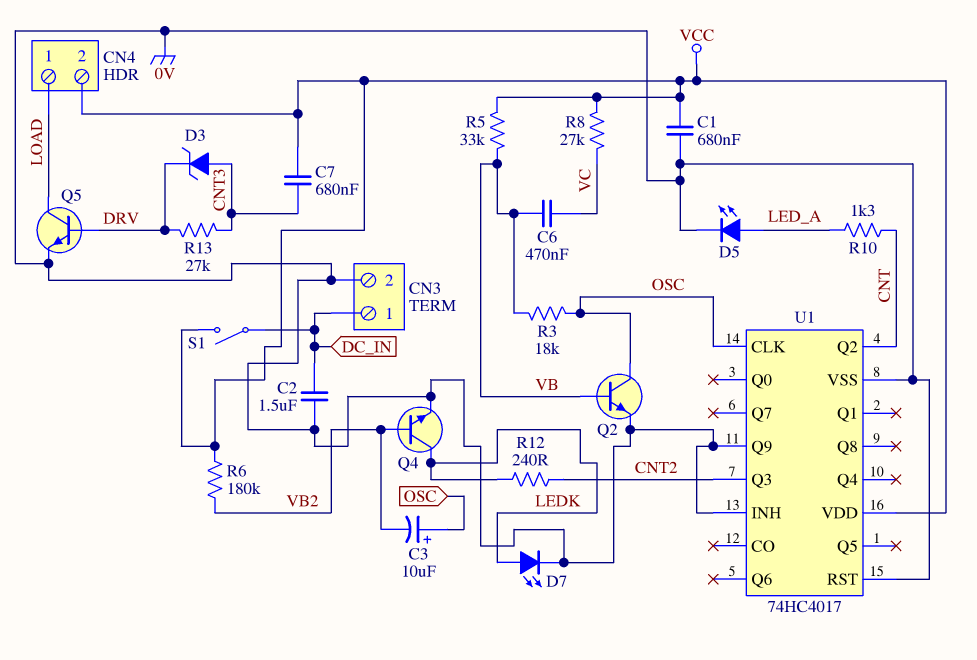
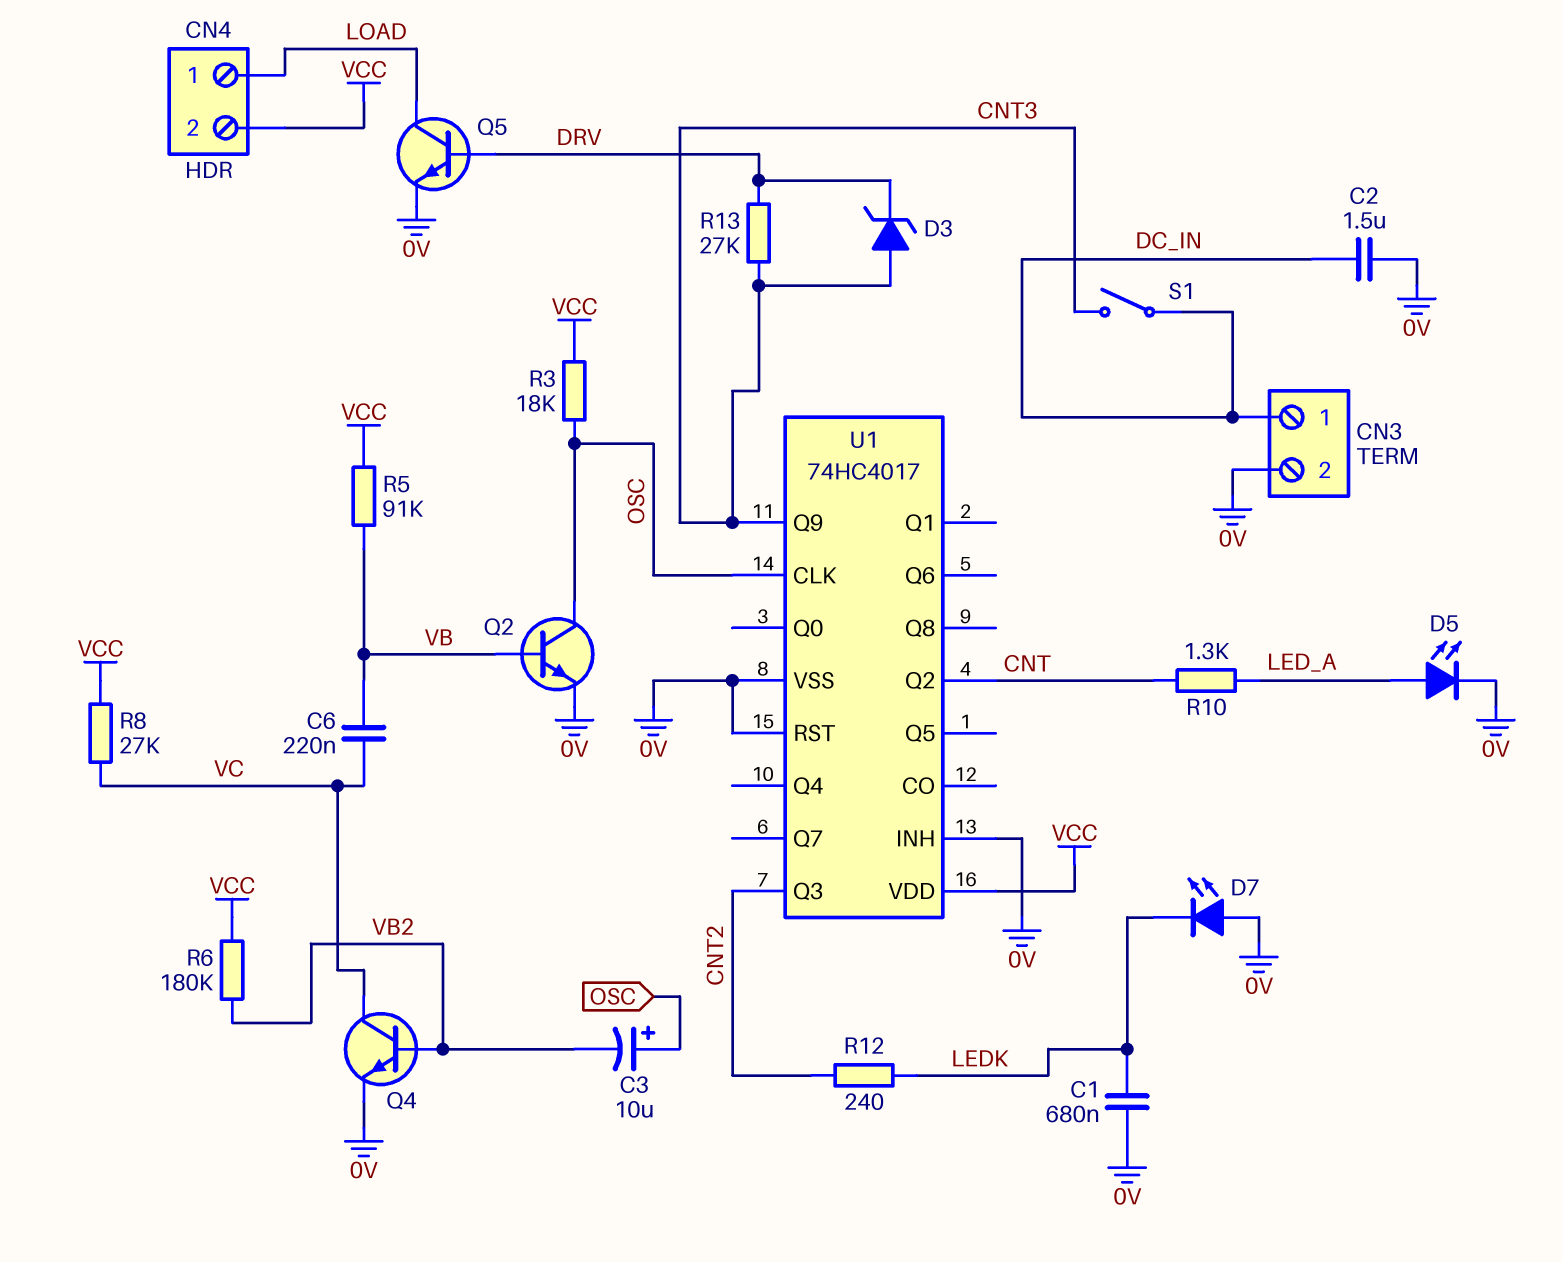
C1: 680nF (0V, VCC) -> 680nF (0V, LEDK)
C6: 470nF (VB, VC) -> 220nF (VB, VC)
C7: 680nF (CNT3, VCC) -> none
D7: LED (A LEDK, K 0V) -> LED (A 0V, K LEDK)
Q4: NPN (B VB2, C LEDK, E 0V) -> NPN (B VB2, C VC, E 0V)
R3: 18k (OSC, VB) -> 18k (OSC, VCC)
R5: 33k (VB, VCC) -> 91k (VB, VCC)
S1: switch (DC_IN, VCC) -> switch (CNT3, DC_IN)
U1 pin Q9: 0V -> CNT3

